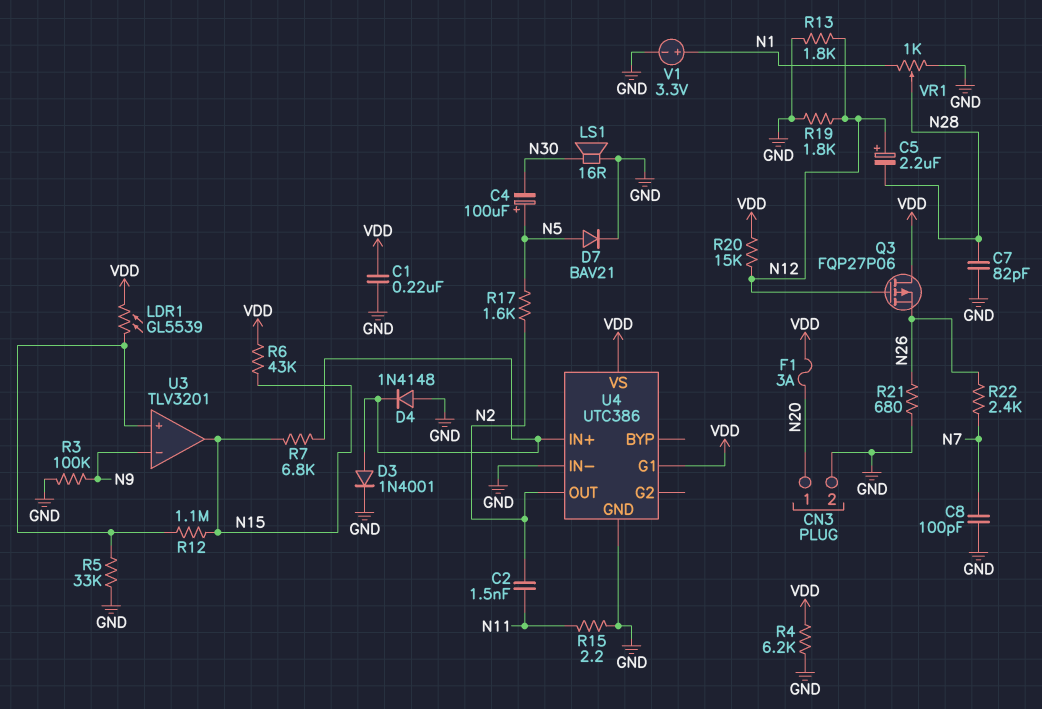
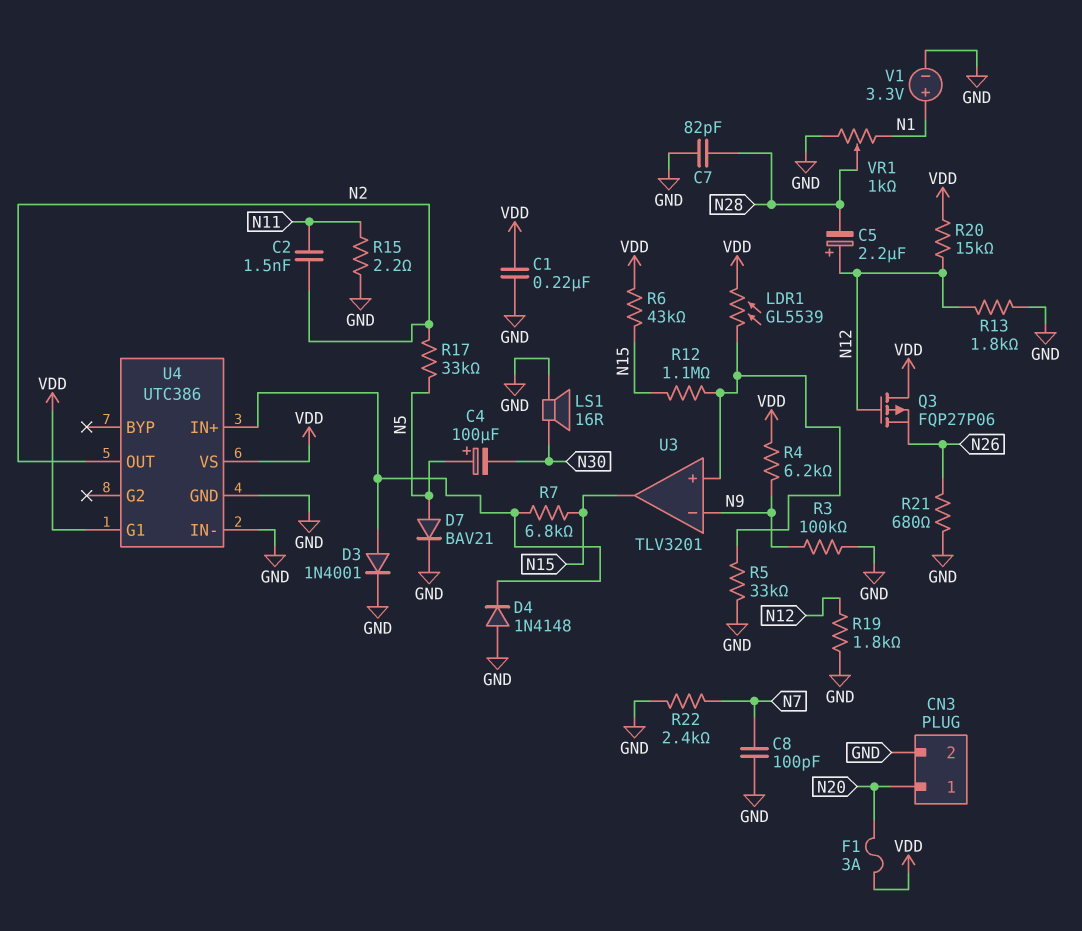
R4: 6.2k (GND, VDD) -> 6.2k (N9, VDD)
R17: 1.6k (N2, N5) -> 33k (N2, N5)
R22: 2.4k (N7, N26) -> 2.4k (GND, N7)

